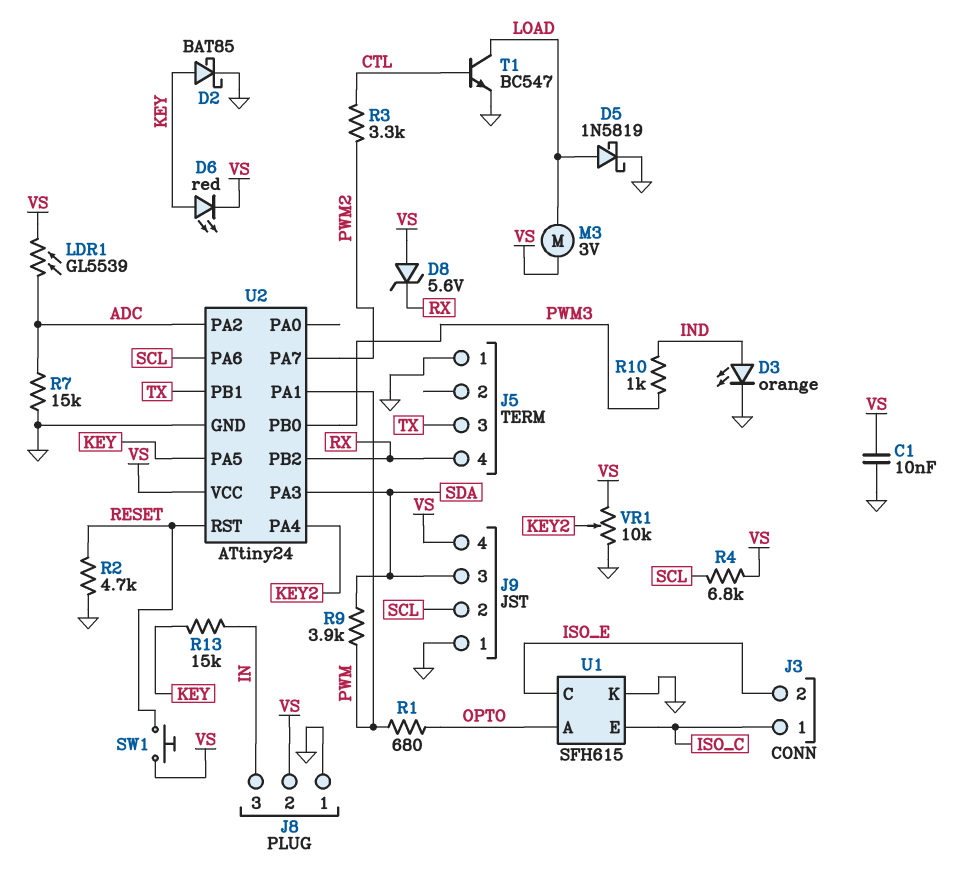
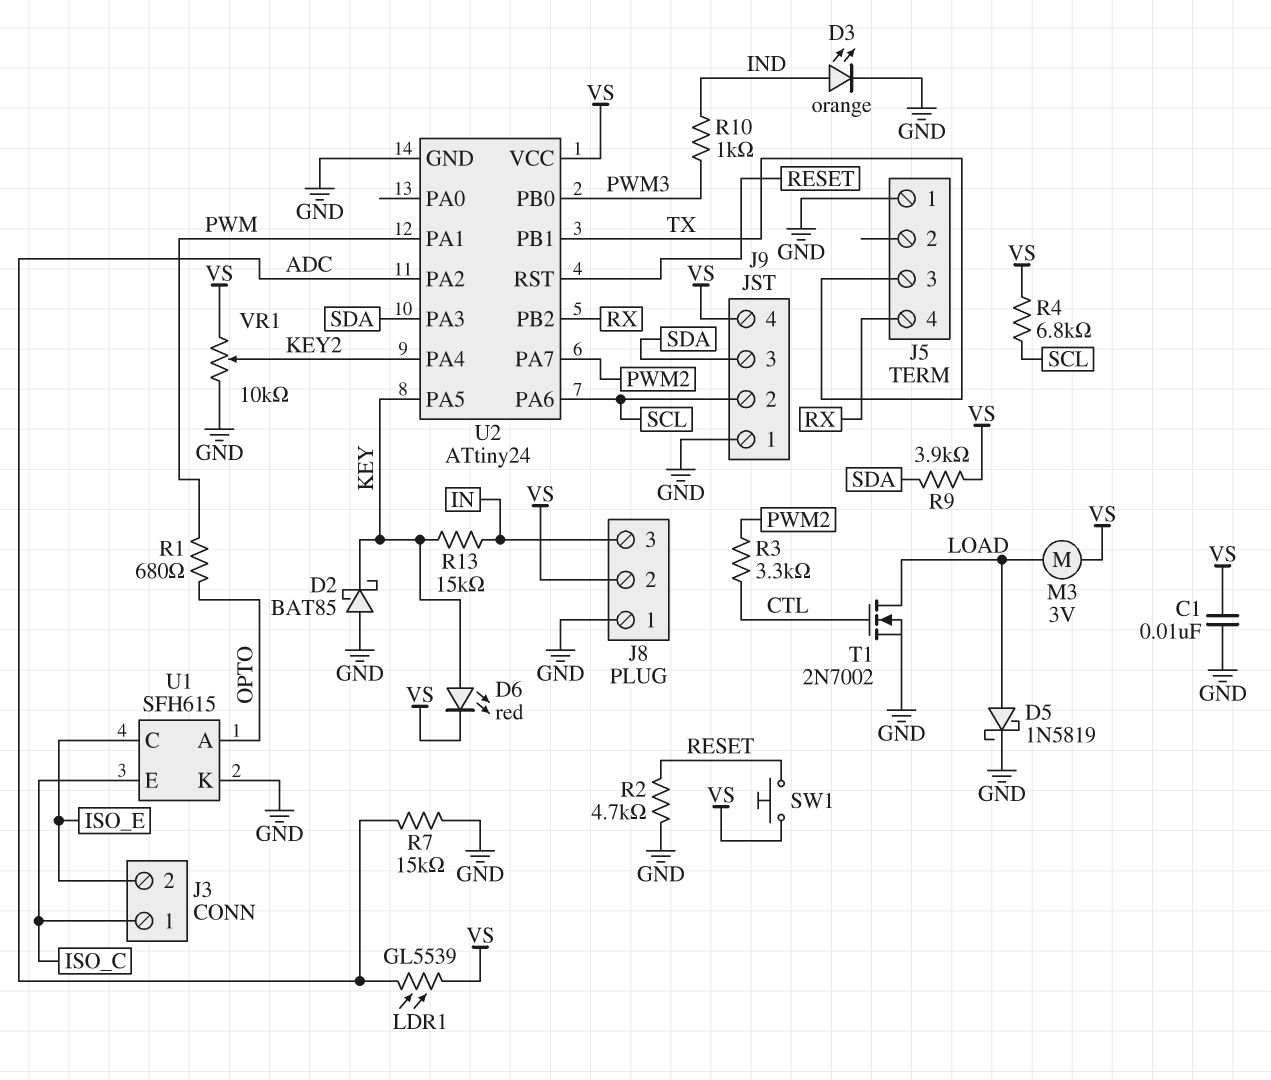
D2: schottky BAT85 (A KEY, K GND) -> schottky BAT85 (A GND, K KEY)
D8: zener 5.6V (A VS, K RX) -> none
R9: 3.9k (PWM, SDA) -> 3.9k (SDA, VS)
T1: NPN BC547 (B CTL, C LOAD, E GND) -> NMOS 2N7002 (G CTL, D LOAD, S GND)

